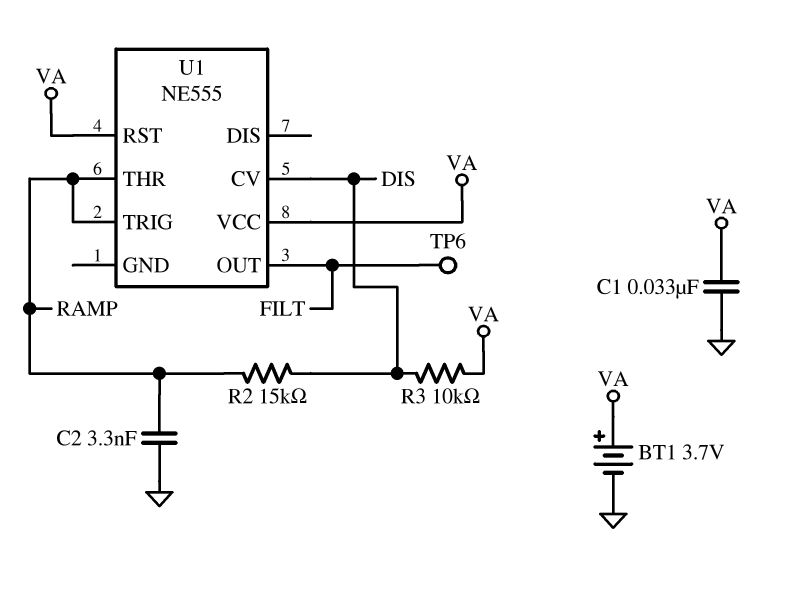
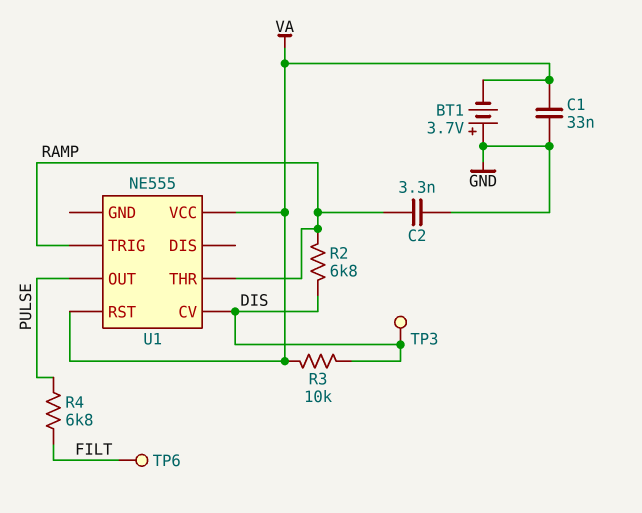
BT1: 3.7V (plus VA, minus GND) -> 3.7V (plus GND, minus VA)
R2: 15k (DIS, RAMP) -> 6.8k (DIS, RAMP)
R4: none -> 6.8k (FILT, PULSE)
TP3: none -> test point (DIS)
U1 pin OUT: FILT -> PULSE

